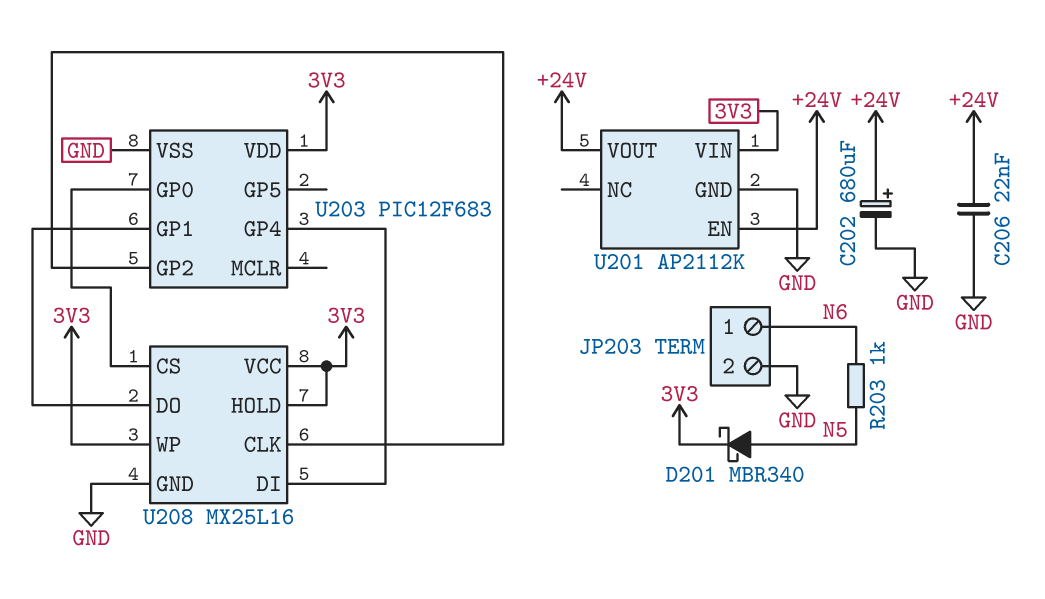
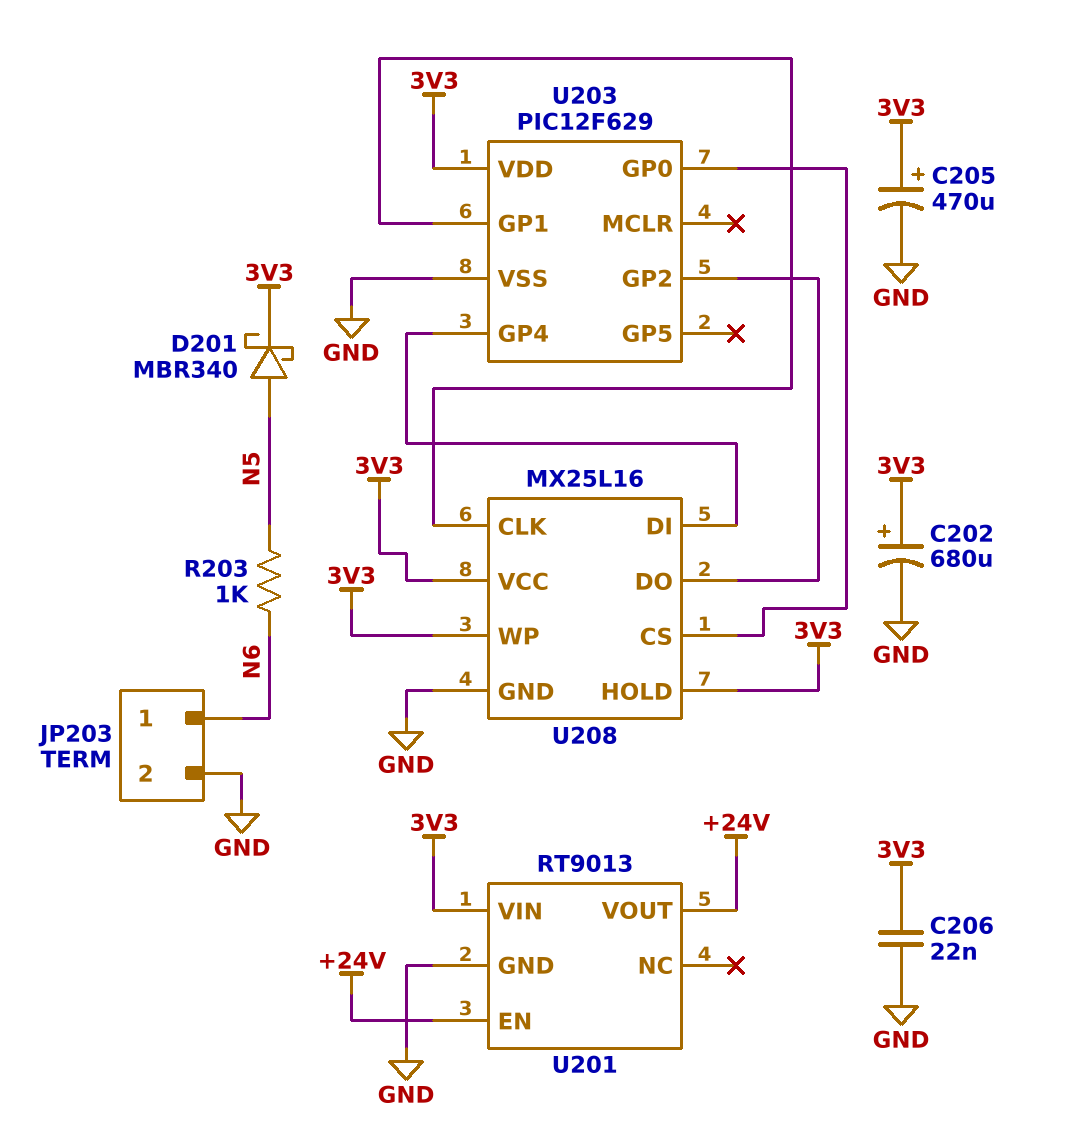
C202: 680uF (plus +24V, minus GND) -> 680uF (plus 3V3, minus GND)
C205: none -> 470uF (plus 3V3, minus GND)
C206: 22nF (+24V, GND) -> 22nF (3V3, GND)
U201: AP2112K -> RT9013
U203: PIC12F683 -> PIC12F629
U208 pin CLK: U203/GP2 -> U203/GP1
U208 pin DO: U203/GP1 -> U203/GP2

